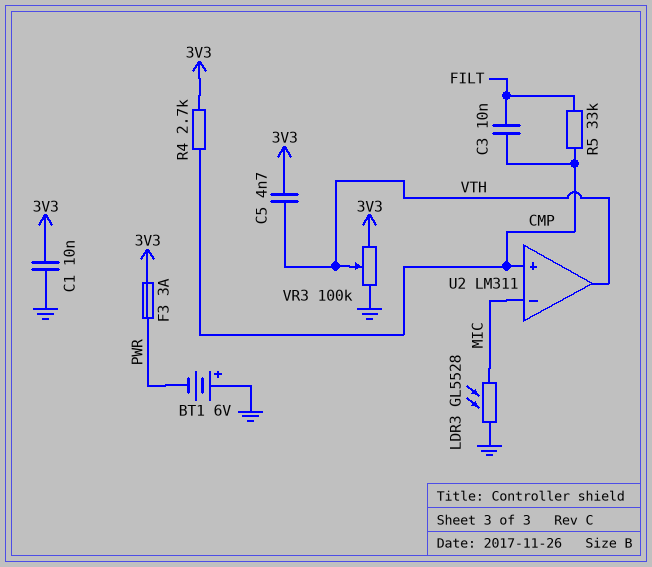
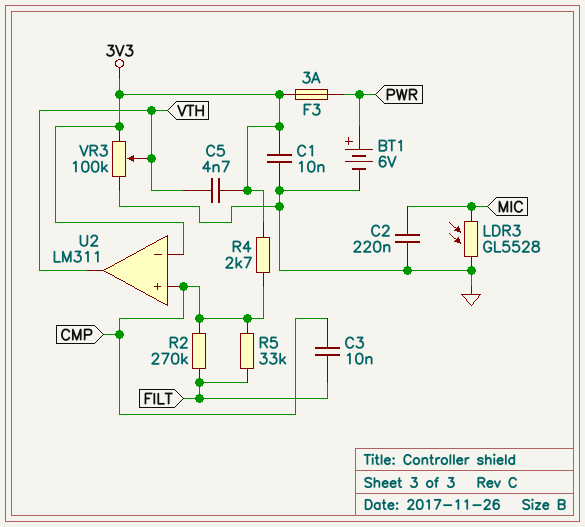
BT1: 6V (plus GND, minus PWR) -> 6V (plus PWR, minus GND)
C2: none -> 220nF (GND, MIC)
R2: none -> 270k (CMP, FILT)
U2 pin in-: MIC -> 3V3

